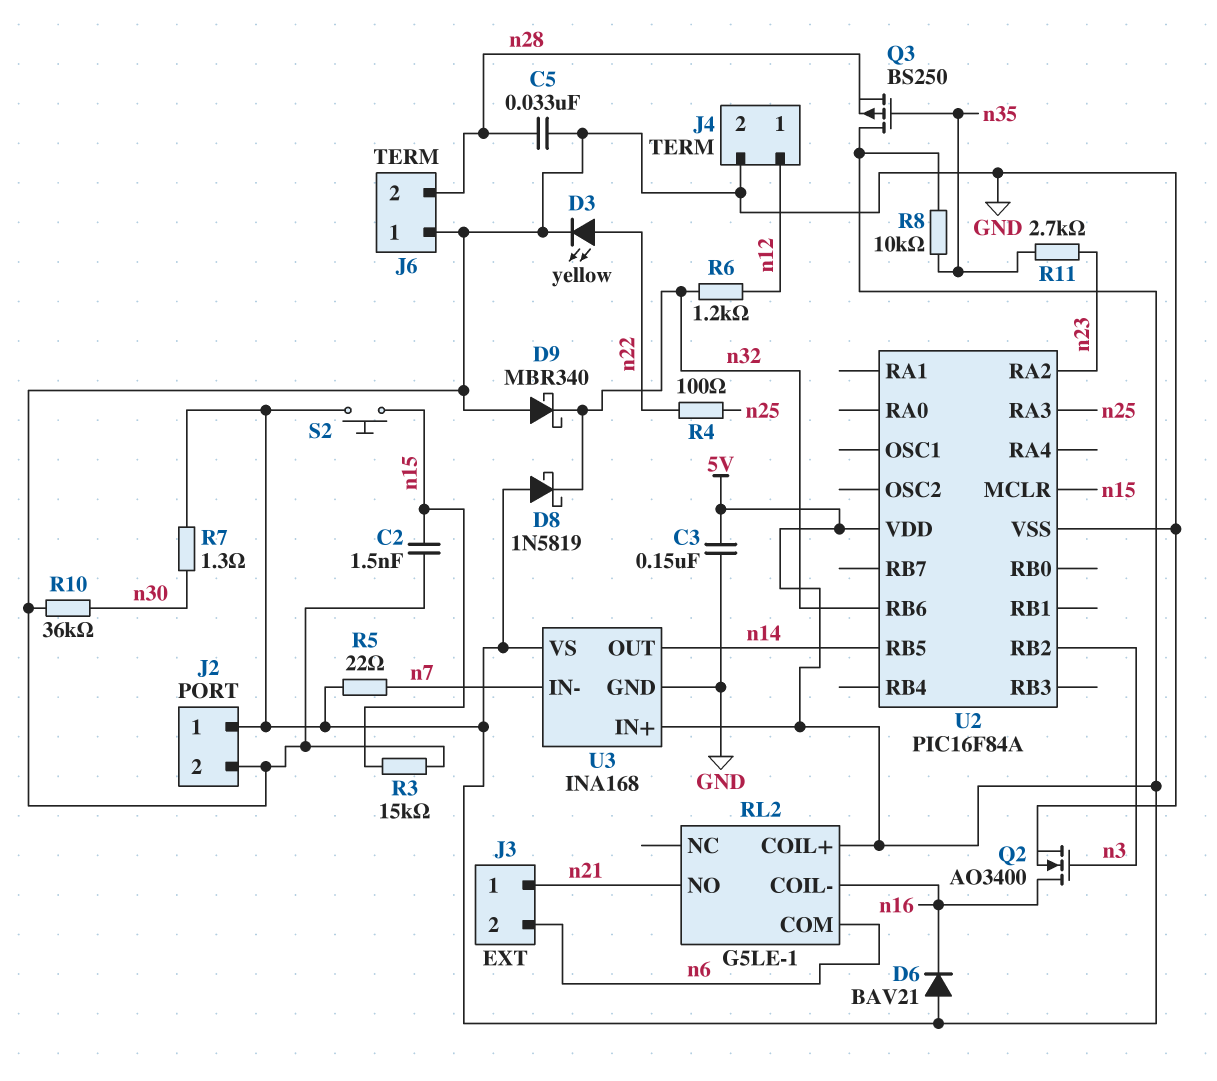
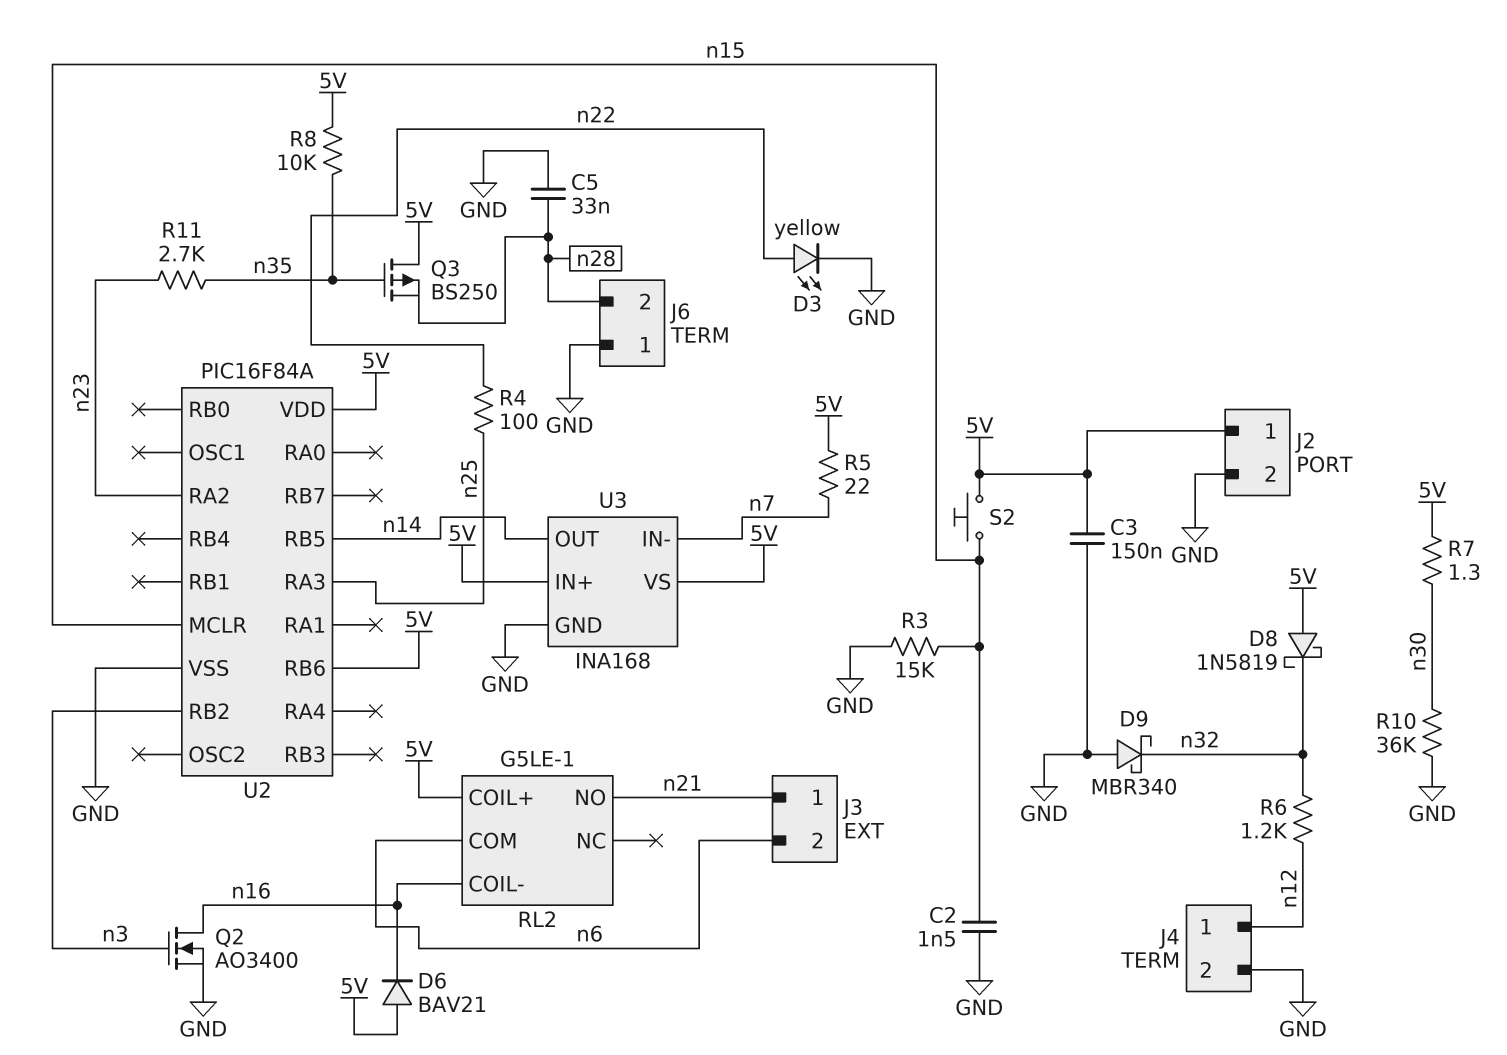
U2 pin RB6: n32 -> 5V

